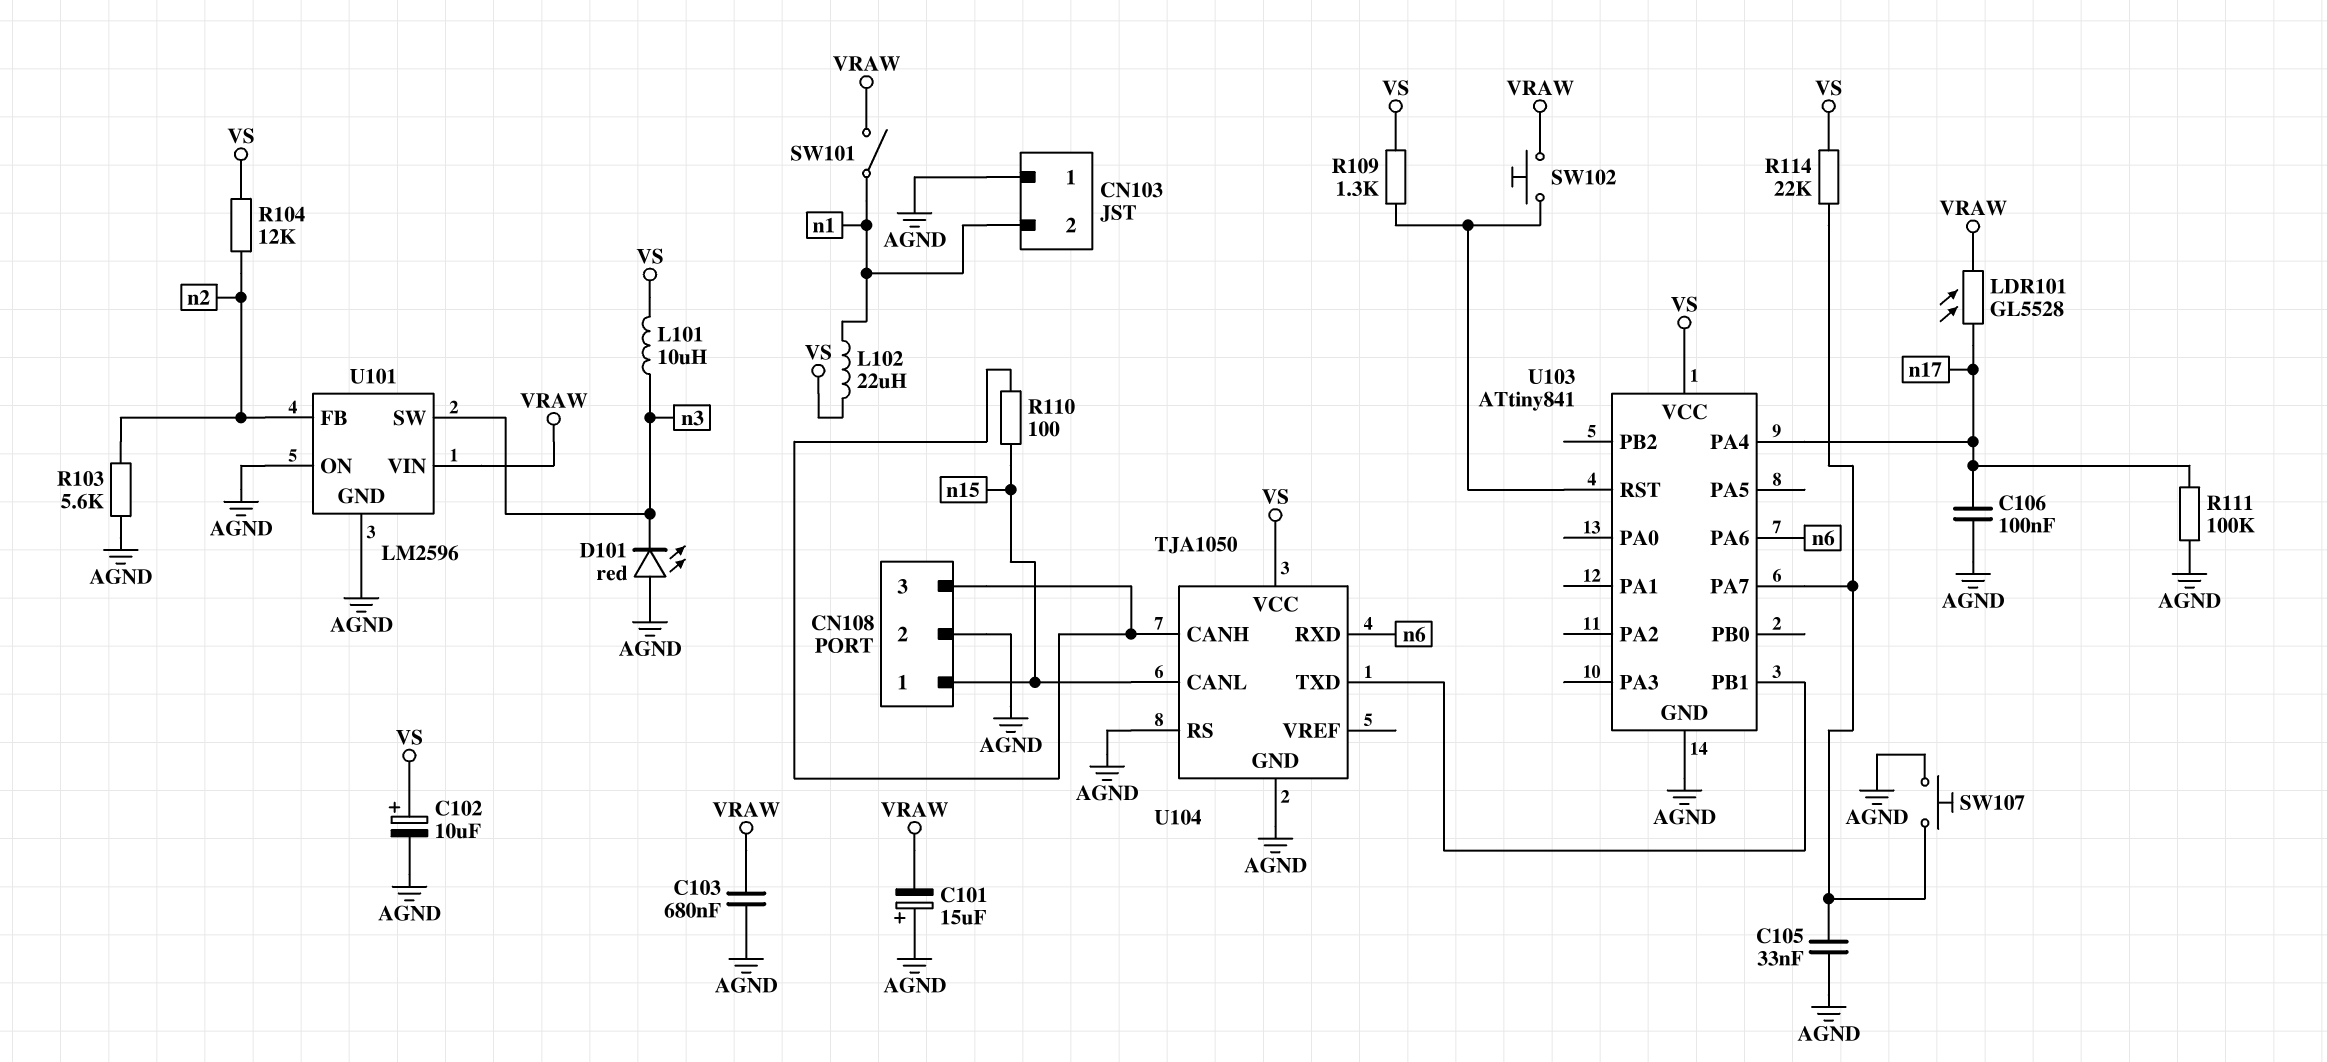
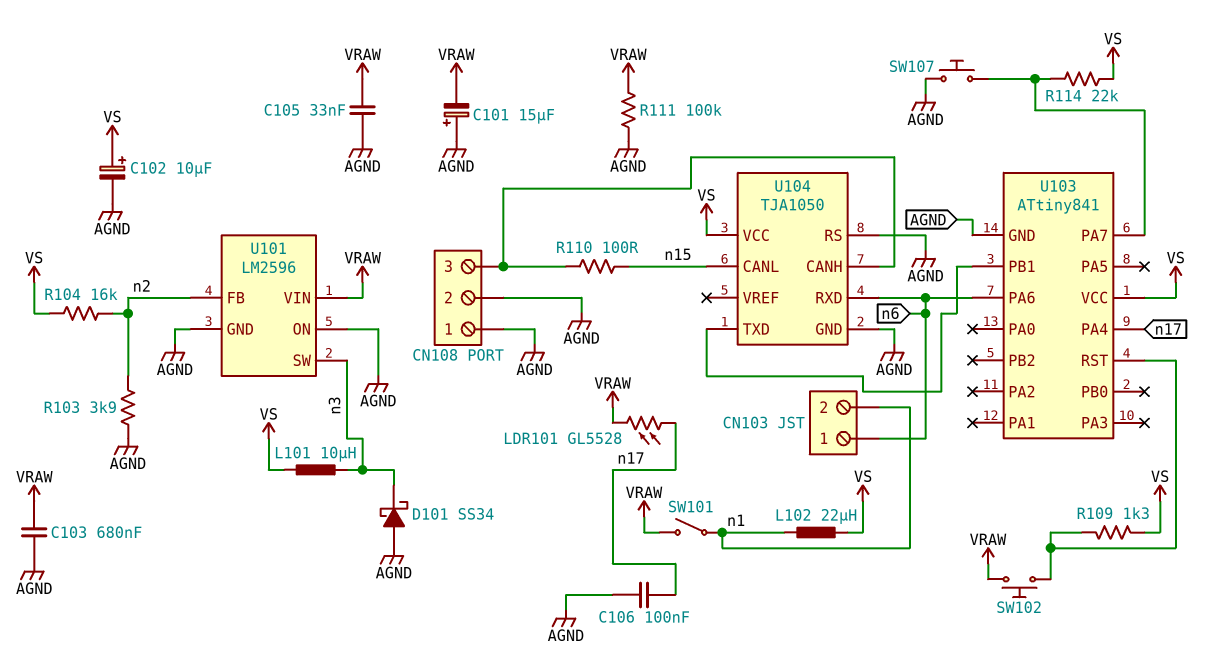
C105: 33nF (AGND, U103/PA7) -> 33nF (AGND, VRAW)
CN103 pin 1: AGND -> n6
CN108 pin 1: n15 -> AGND
D101: LED red (A AGND, K n3) -> schottky SS34 (A AGND, K n3)
R103: 5.6k (AGND, n2) -> 3.9k (AGND, n2)
R104: 12k (VS, n2) -> 16k (VS, n2)
R111: 100k (AGND, n17) -> 100k (AGND, VRAW)

